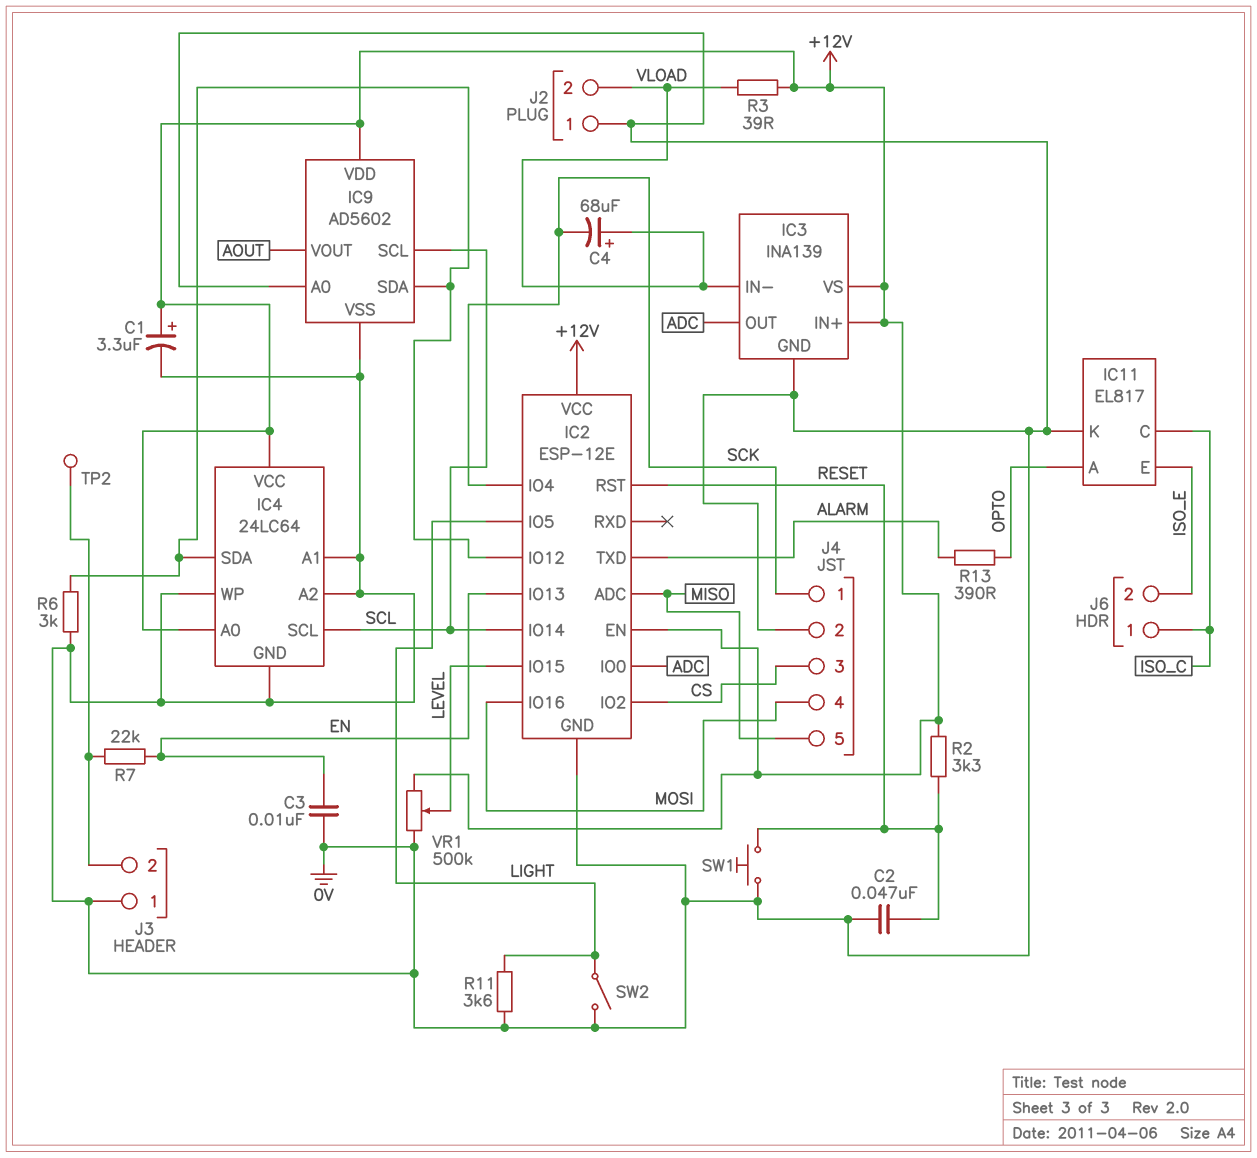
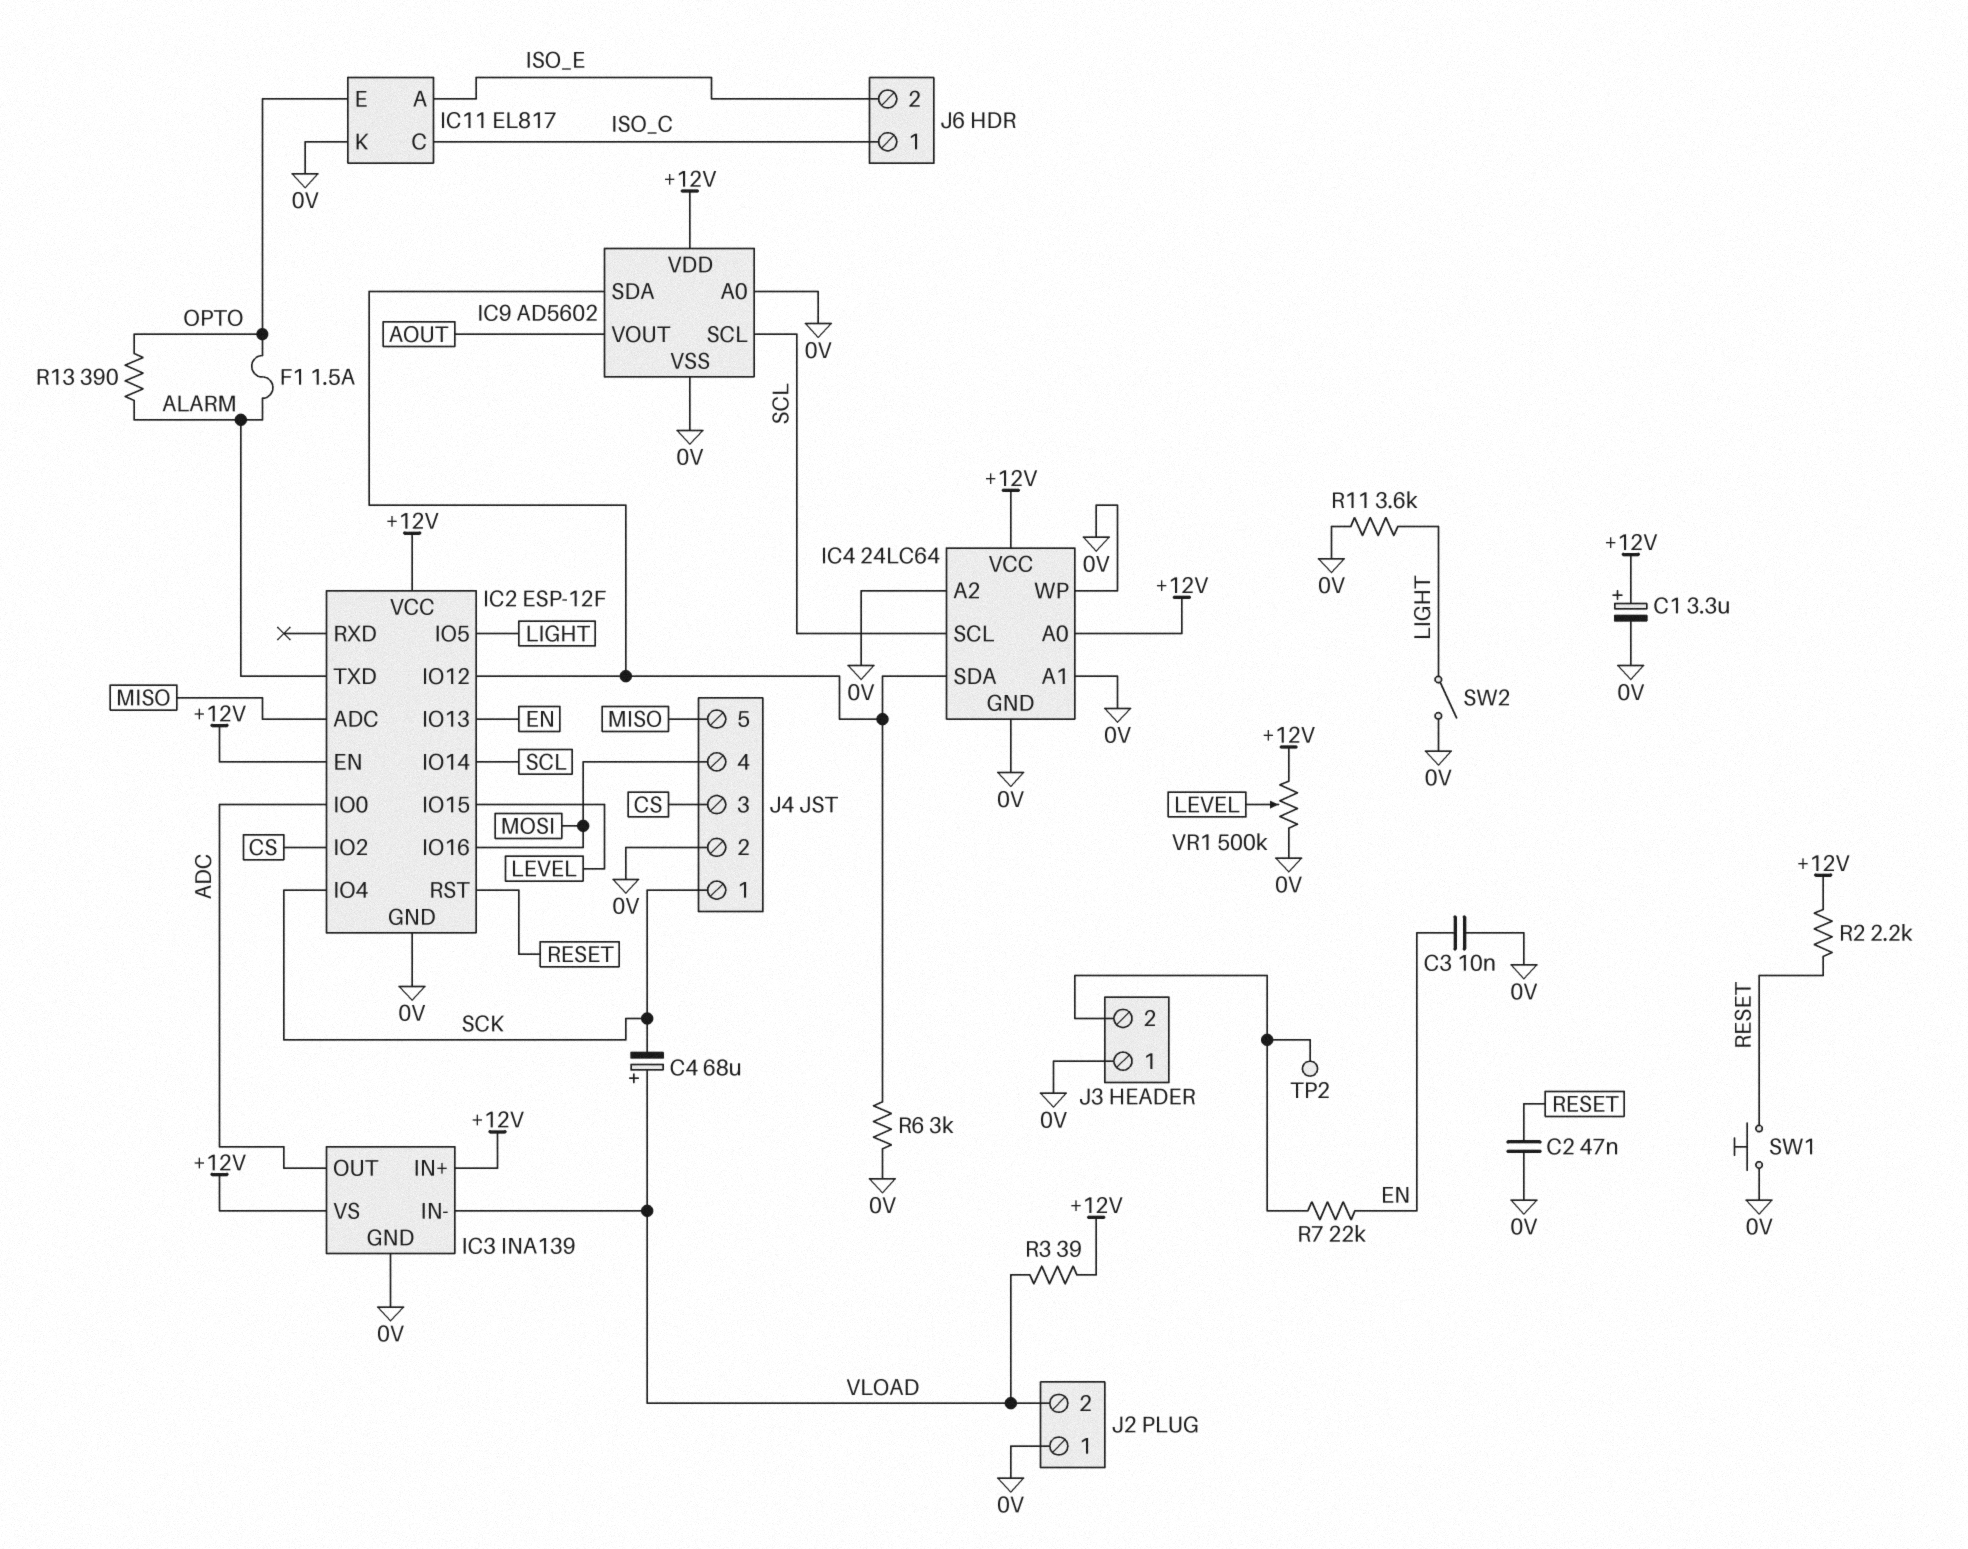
F1: none -> 1.5A (ALARM, OPTO)
IC2: ESP-12E -> ESP-12F
IC11 pin A: OPTO -> ISO_E
IC11 pin E: ISO_E -> OPTO
R2: 3.3k (+12V, RESET) -> 2.2k (+12V, RESET)

